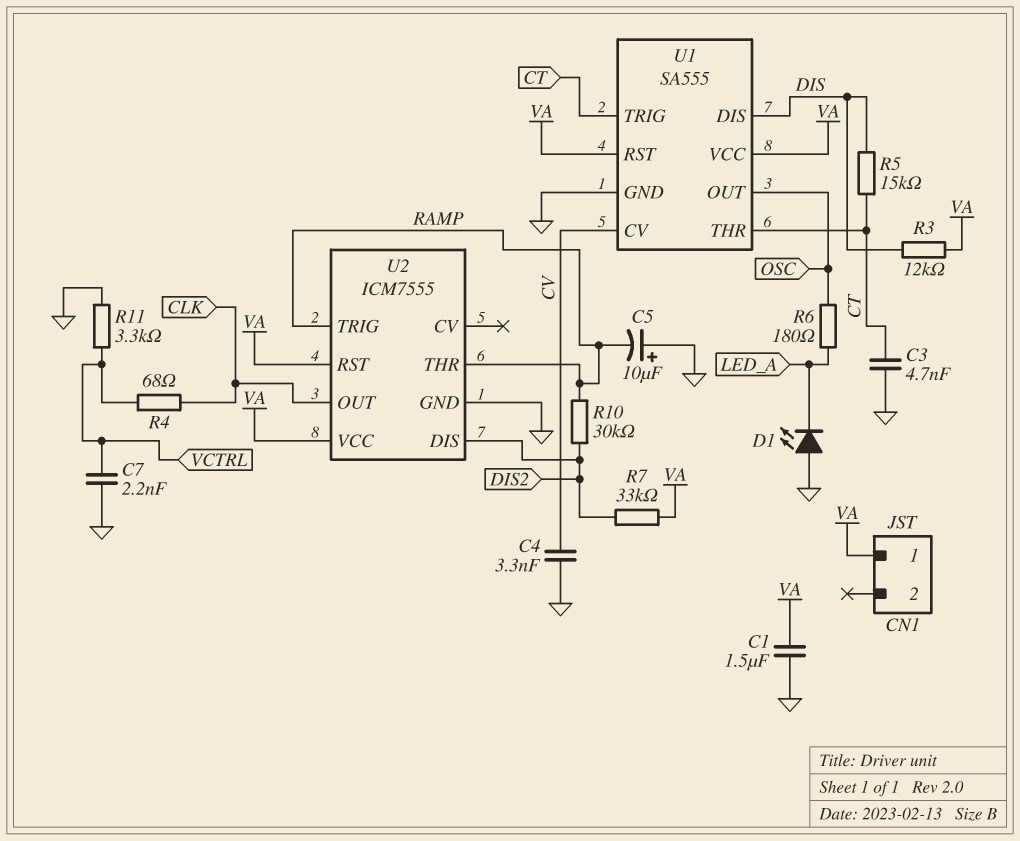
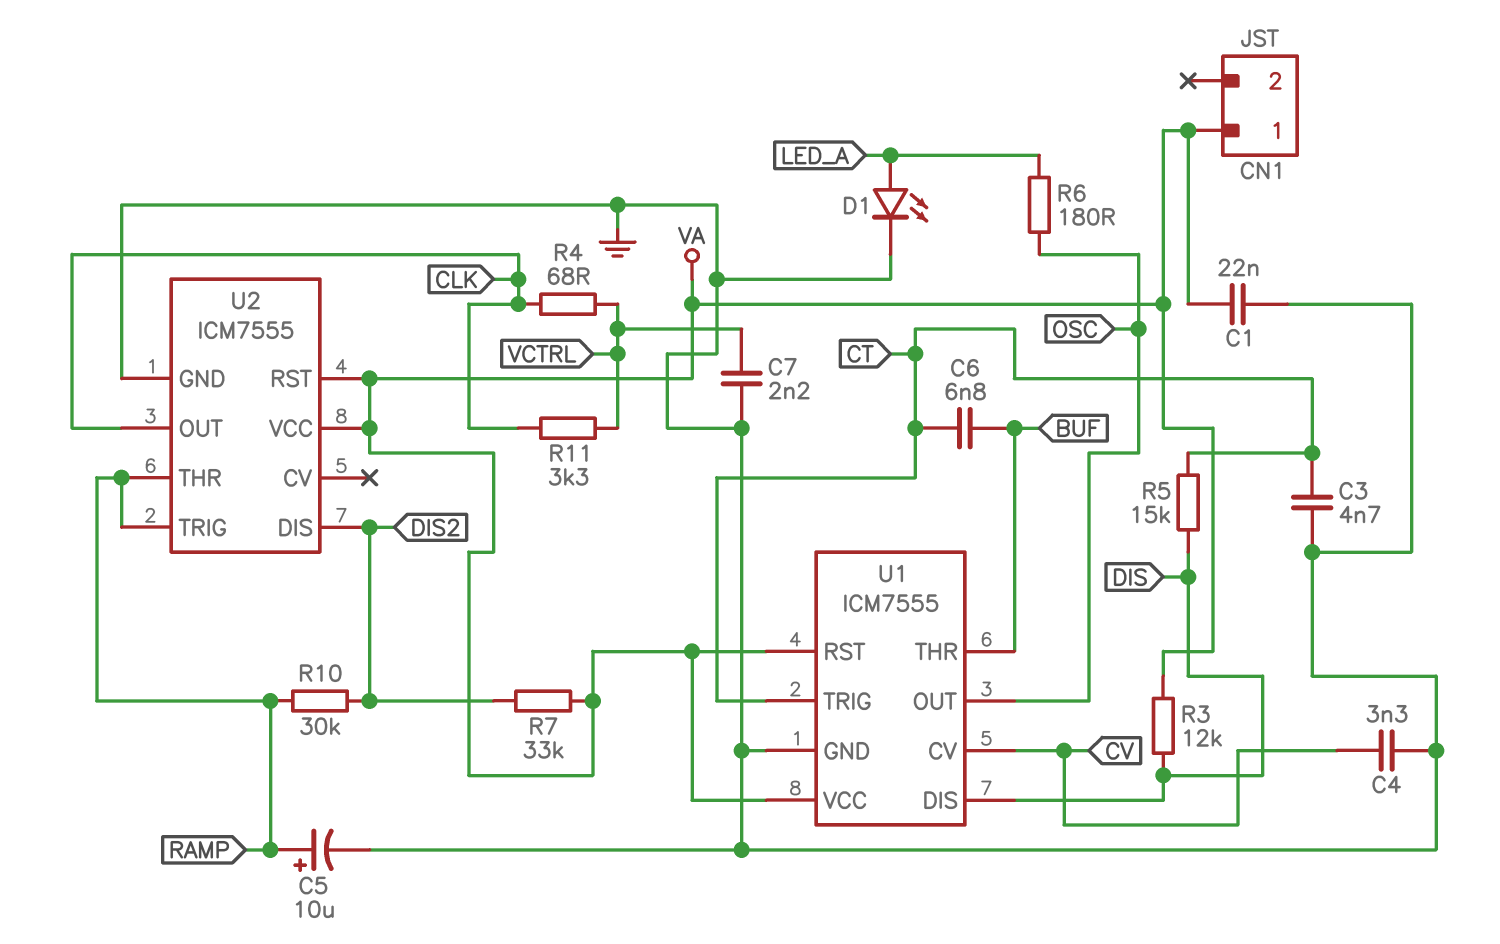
C1: 1.5uF (GND, VA) -> 22nF (GND, VA)
C5: 10uF (plus GND, minus RAMP) -> 10uF (plus RAMP, minus GND)
C6: none -> 6.8nF (BUF, CT)
D1: LED (A GND, K LED_A) -> LED (A LED_A, K GND)
R11: 3.3k (GND, VCTRL) -> 3.3k (CLK, VCTRL)
U1: SA555 -> ICM7555
U1 pin THR: CT -> BUF

